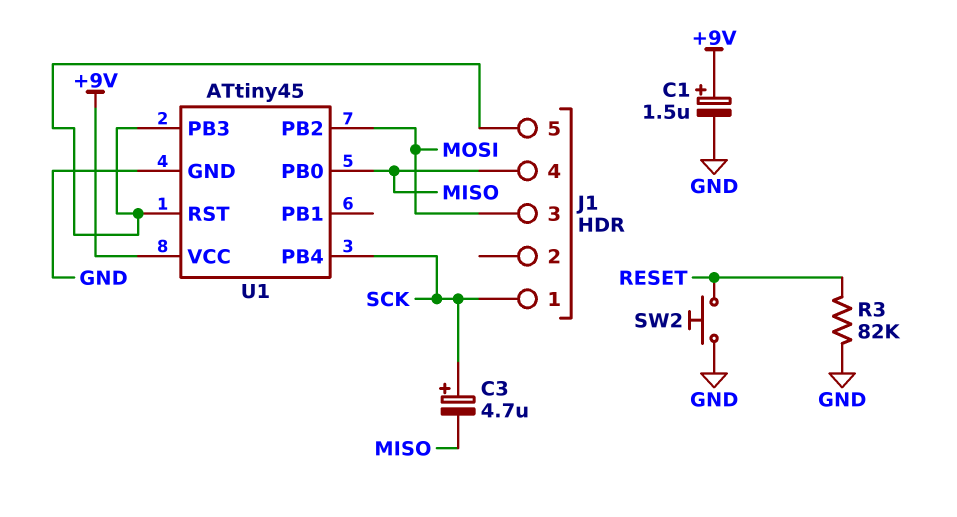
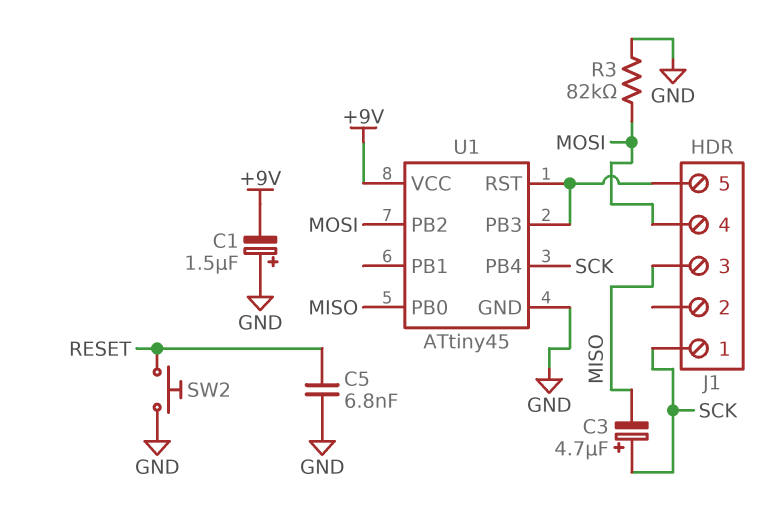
C1: 1.5uF (plus +9V, minus GND) -> 1.5uF (plus GND, minus +9V)
C5: none -> 6.8nF (GND, RESET)
J1 pin 3: MOSI -> MISO
J1 pin 4: MISO -> MOSI
R3: 82k (GND, RESET) -> 82k (GND, MOSI)

